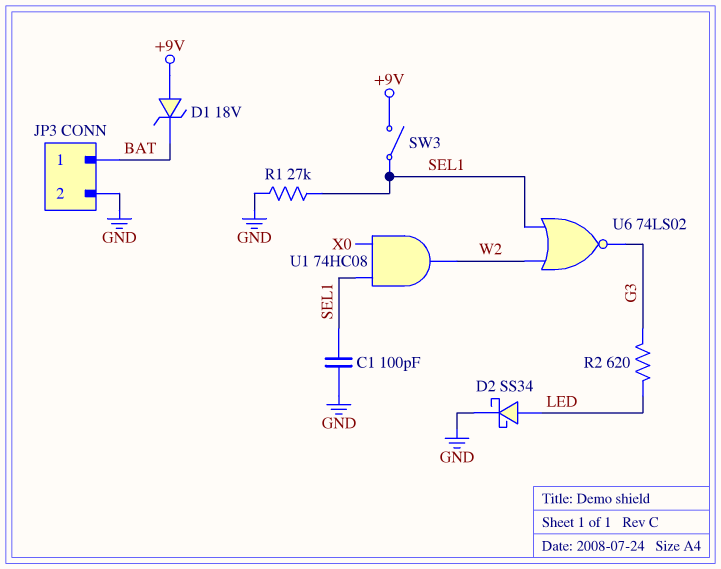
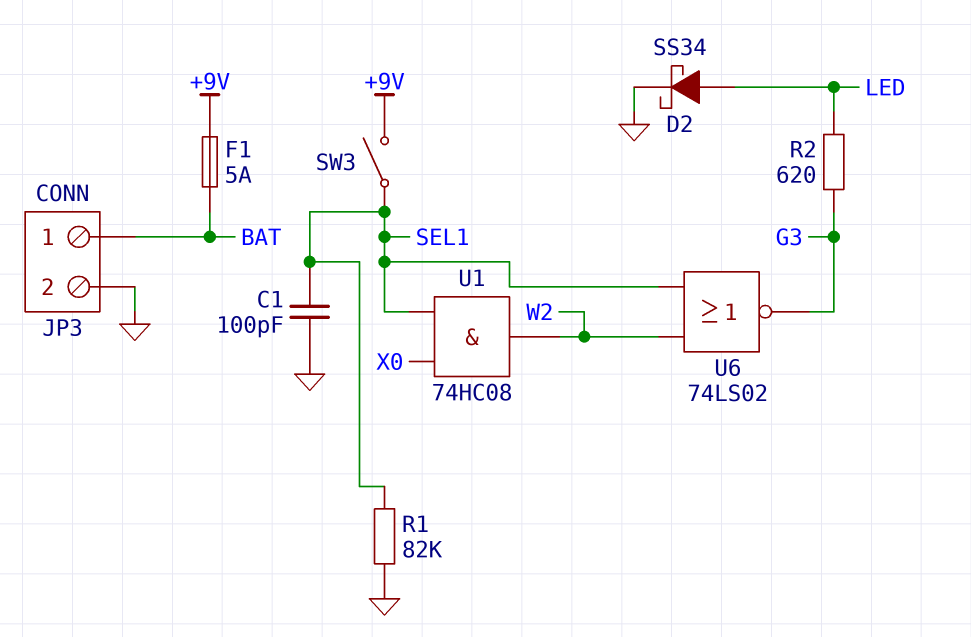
D1: zener 18V (A +9V, K BAT) -> none
F1: none -> 5A (+9V, BAT)
R1: 27k (GND, SEL1) -> 82k (GND, SEL1)

